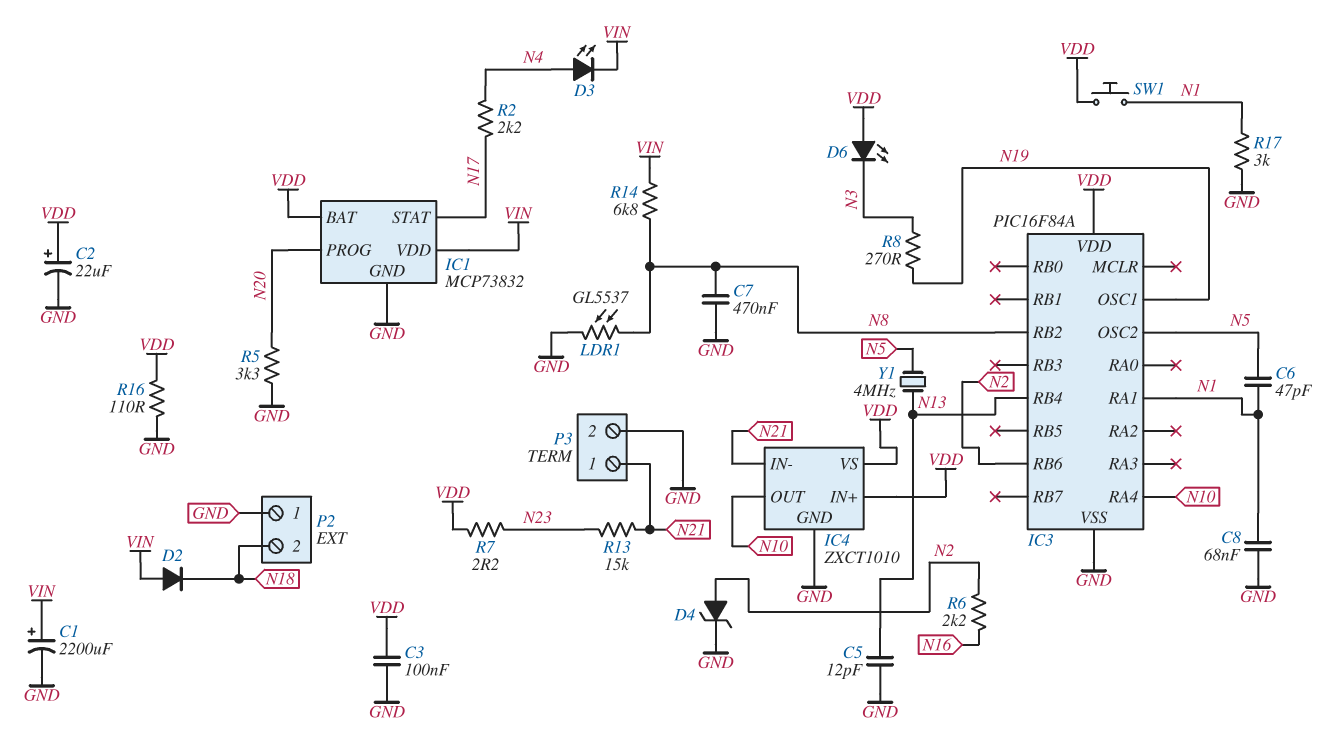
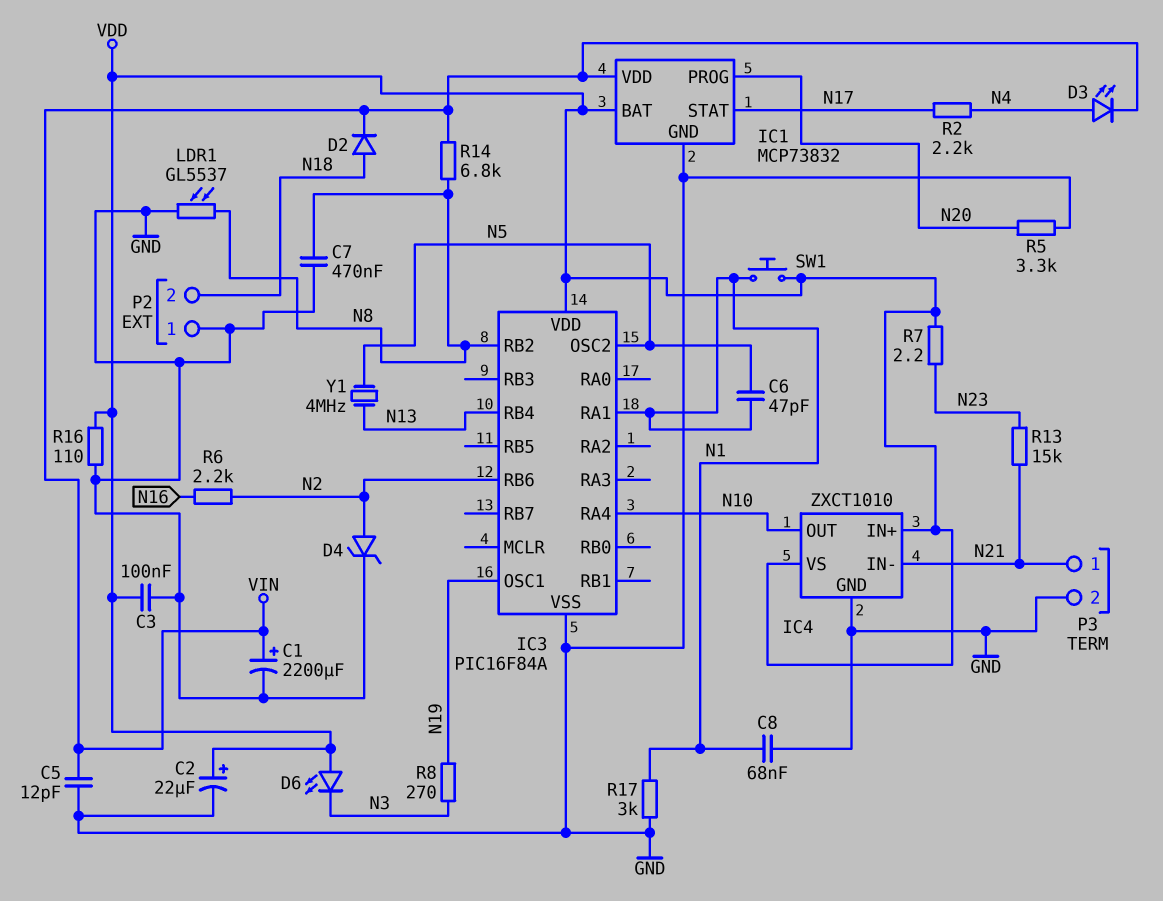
C5: 12pF (GND, N13) -> 12pF (GND, VIN)
D2: diode (A VIN, K N18) -> diode (A N18, K VIN)

